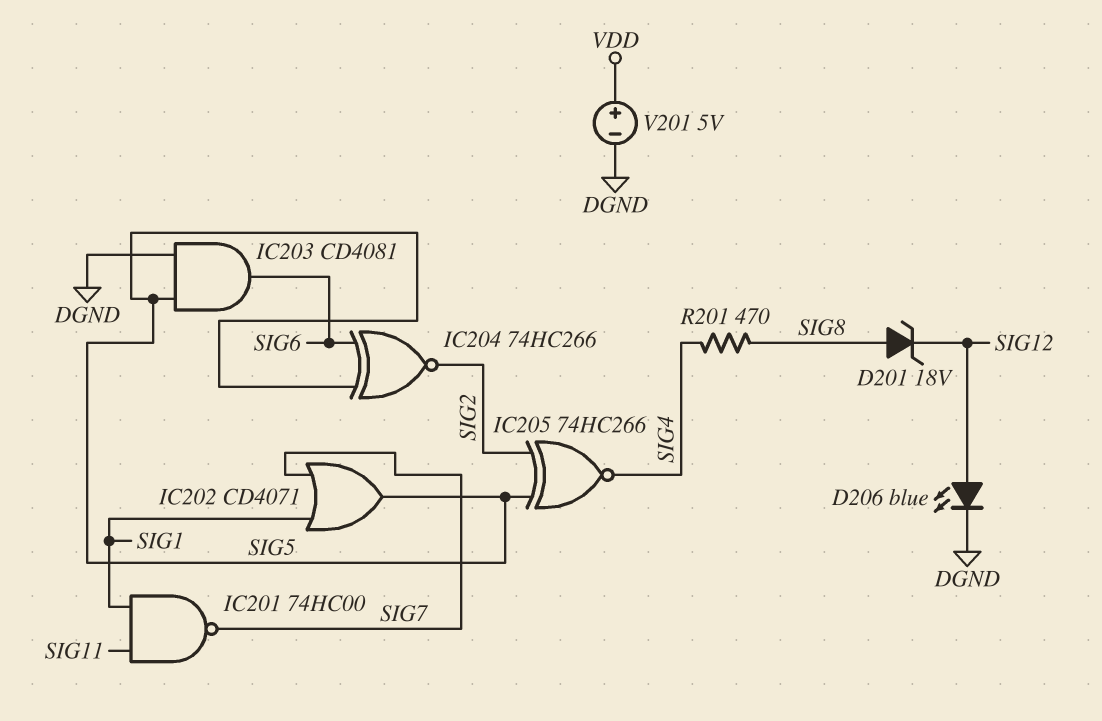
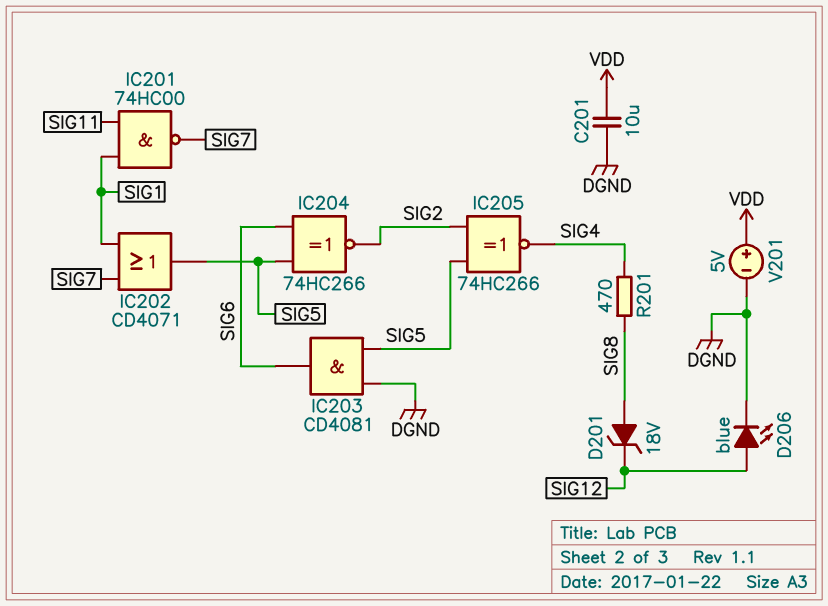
C201: none -> 10uF (DGND, VDD)

